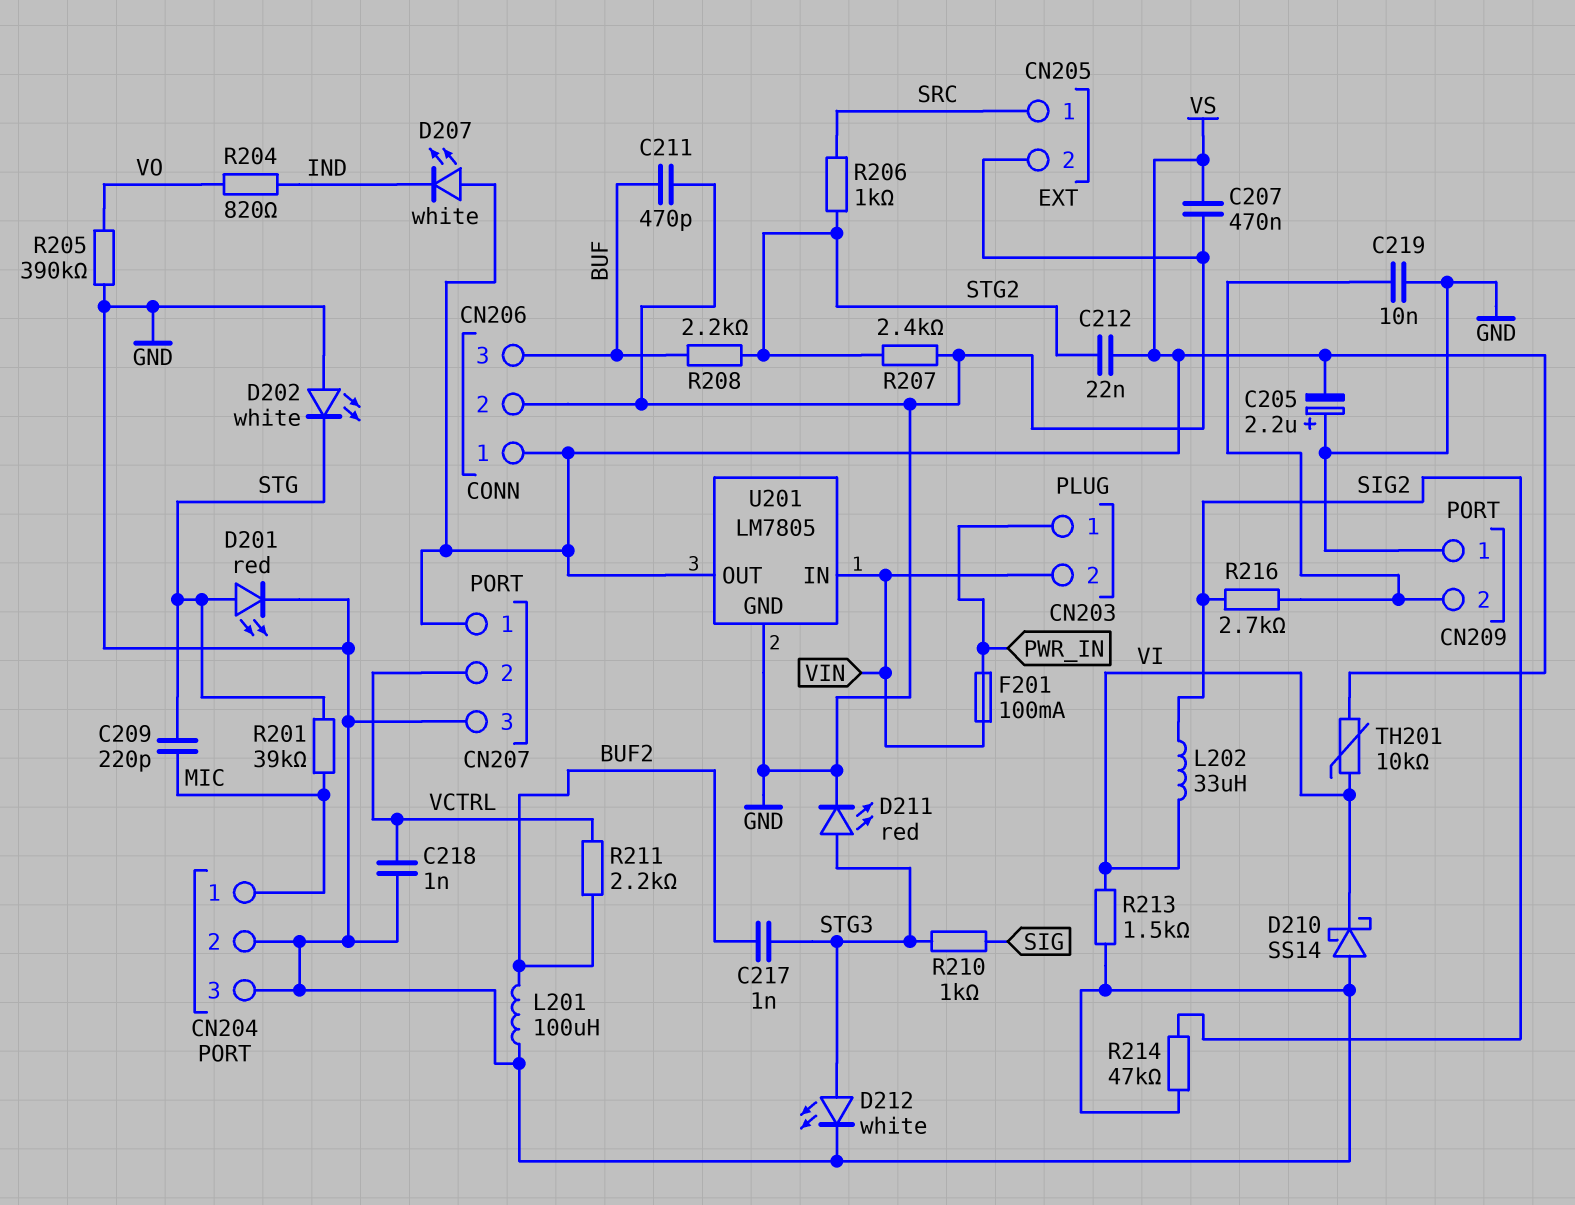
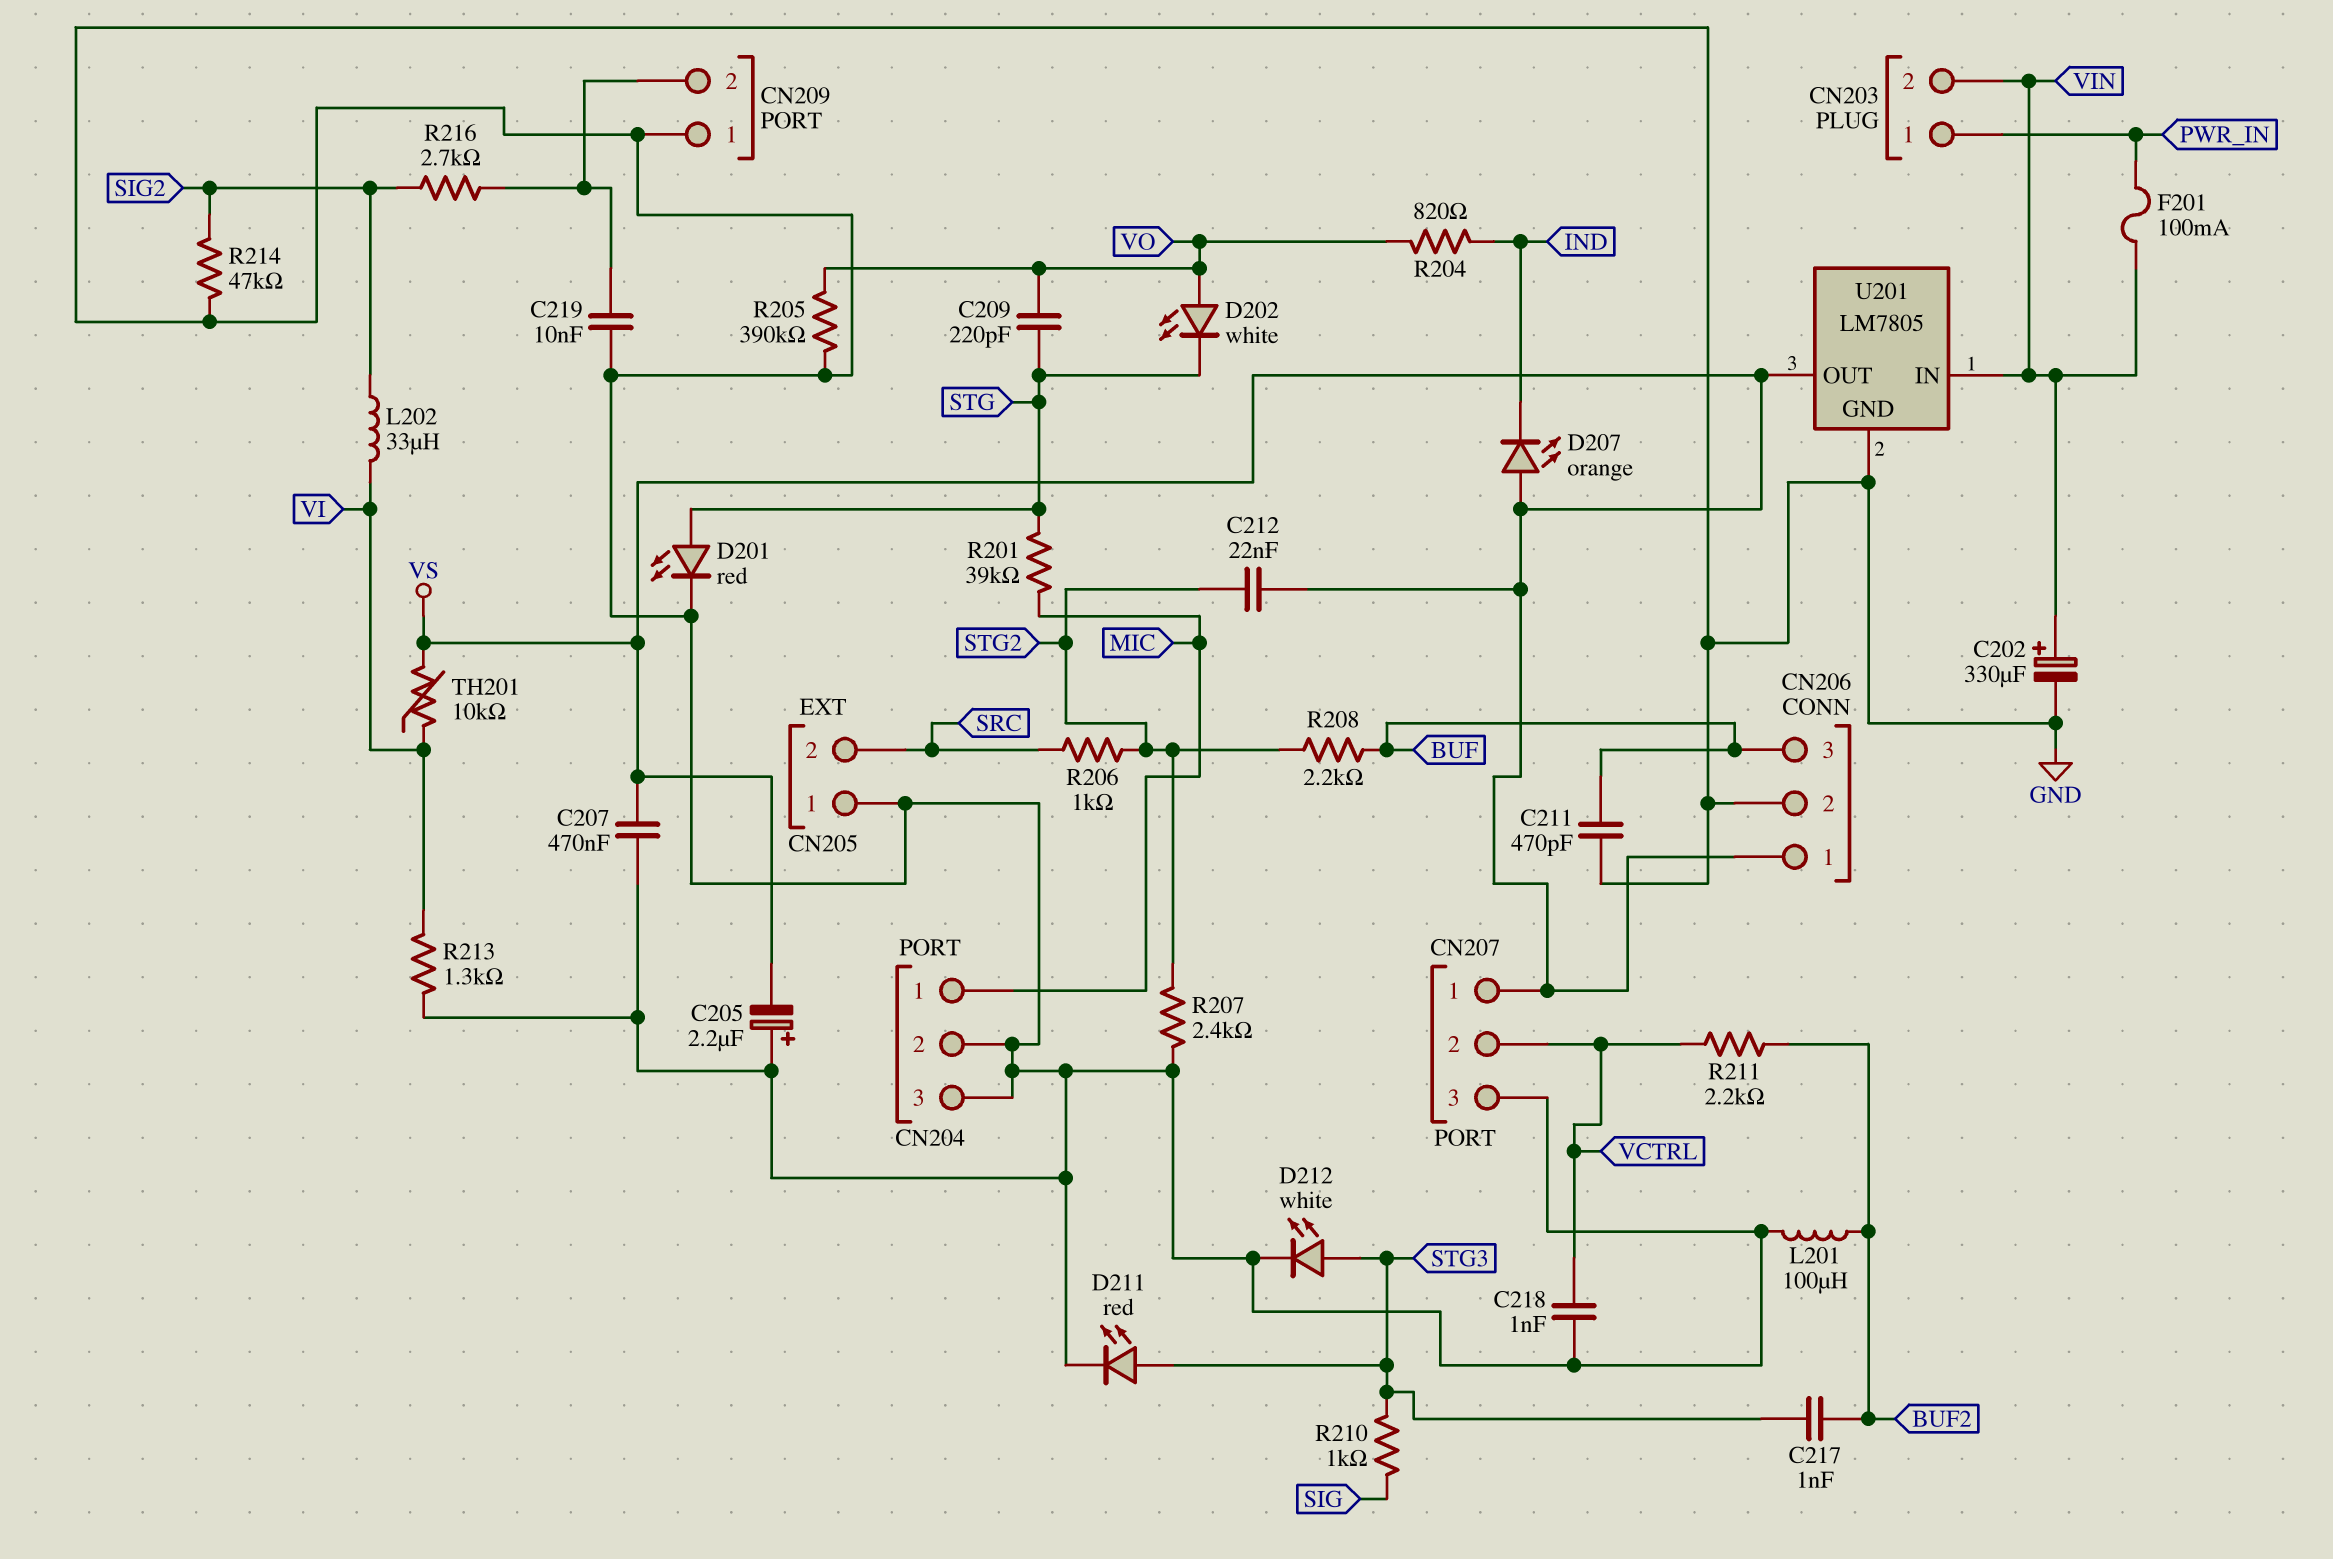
C202: none -> 330uF (plus VIN, minus GND)
C209: 220pF (MIC, STG) -> 220pF (STG, VO)
CN205 pin 1: SRC -> GND
CN205 pin 2: GND -> SRC
D202: LED white (A GND, K STG) -> LED white (A VO, K STG)
D207: LED white (A VS, K IND) -> LED orange (A VS, K IND)
D210: schottky SS14 (A GND, K VI) -> none
R213: 1.5k (GND, VI) -> 1.3k (GND, VI)

